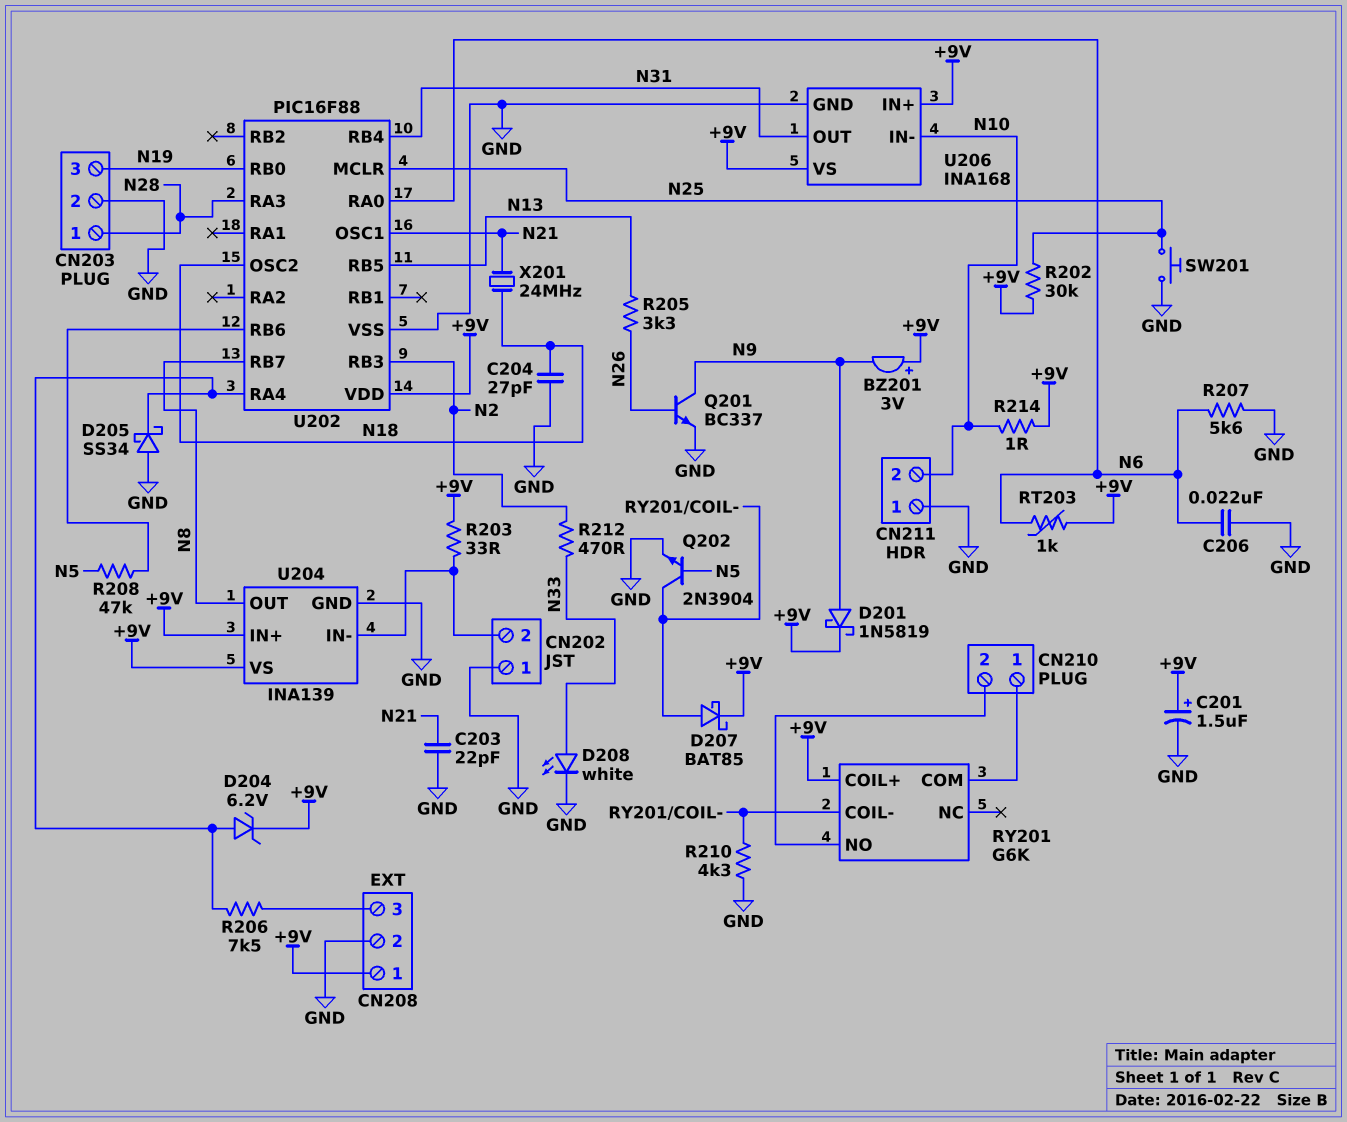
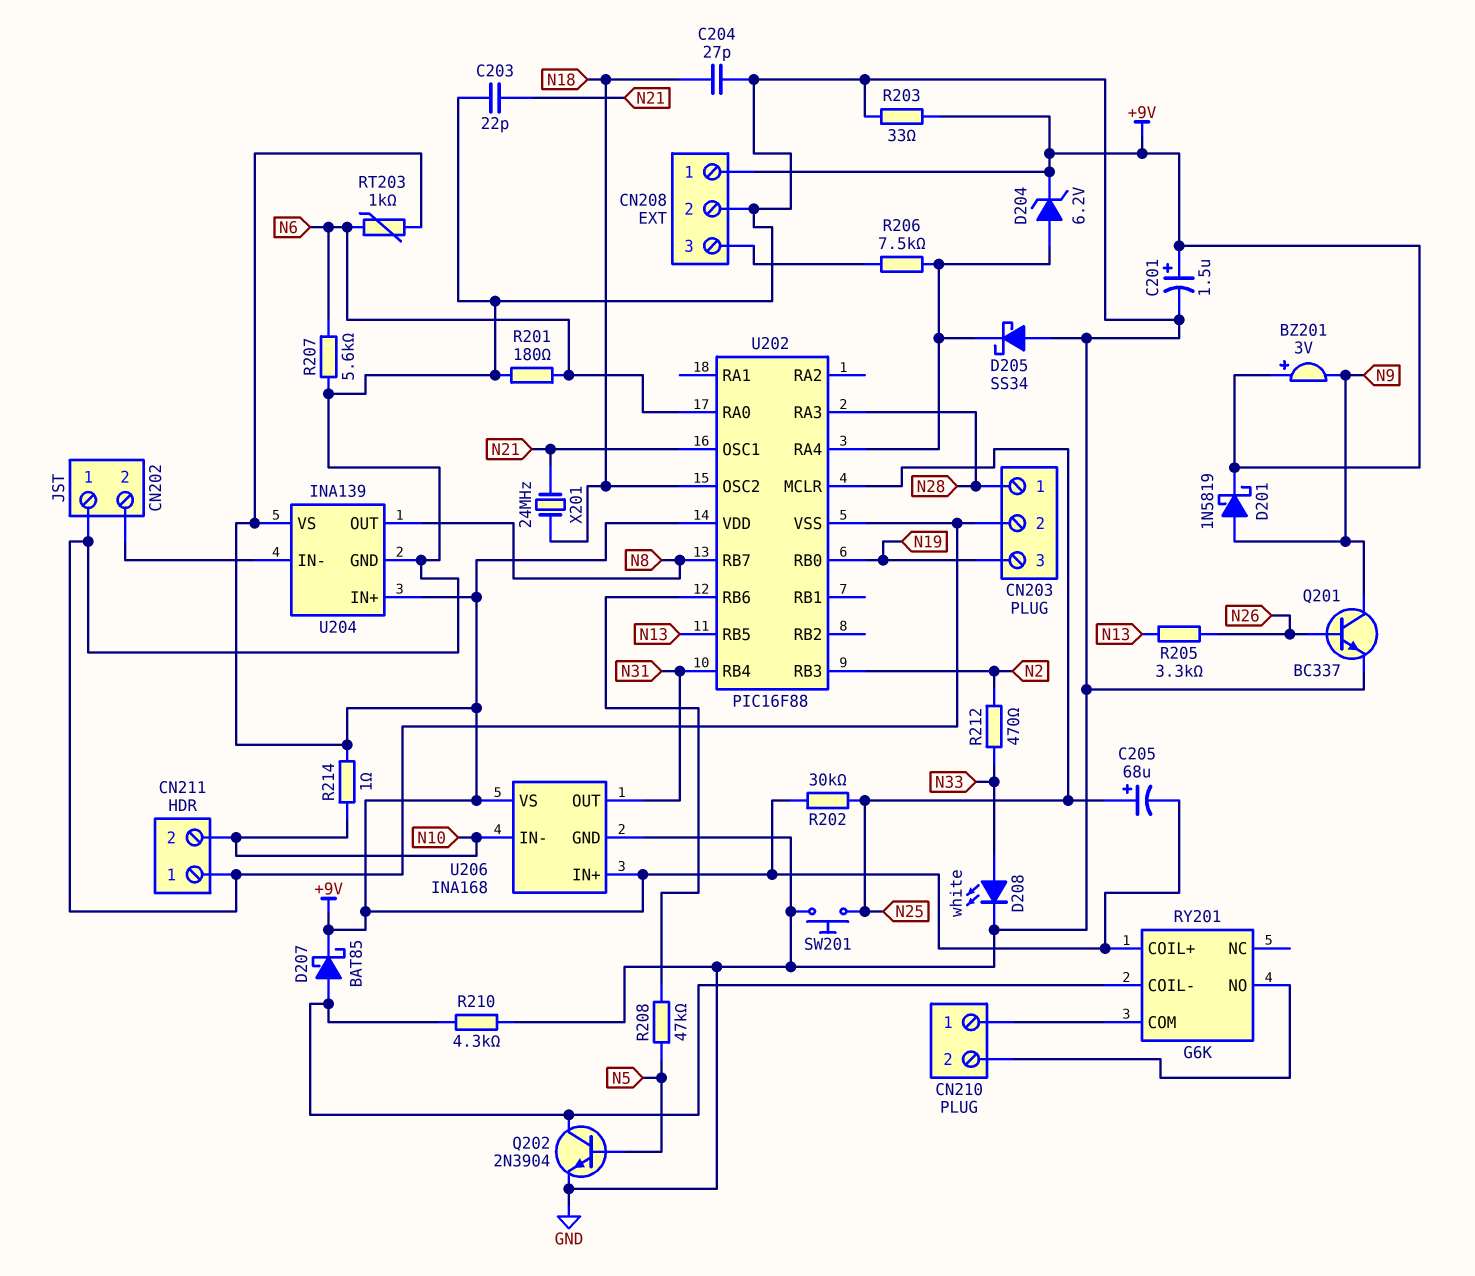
C205: none -> 68uF (plus N25, minus +9V)
C206: 22nF (GND, N6) -> none
R201: none -> 180 (GND, N6)
R203: 33 (+9V, CN202/2) -> 33 (+9V, GND)

